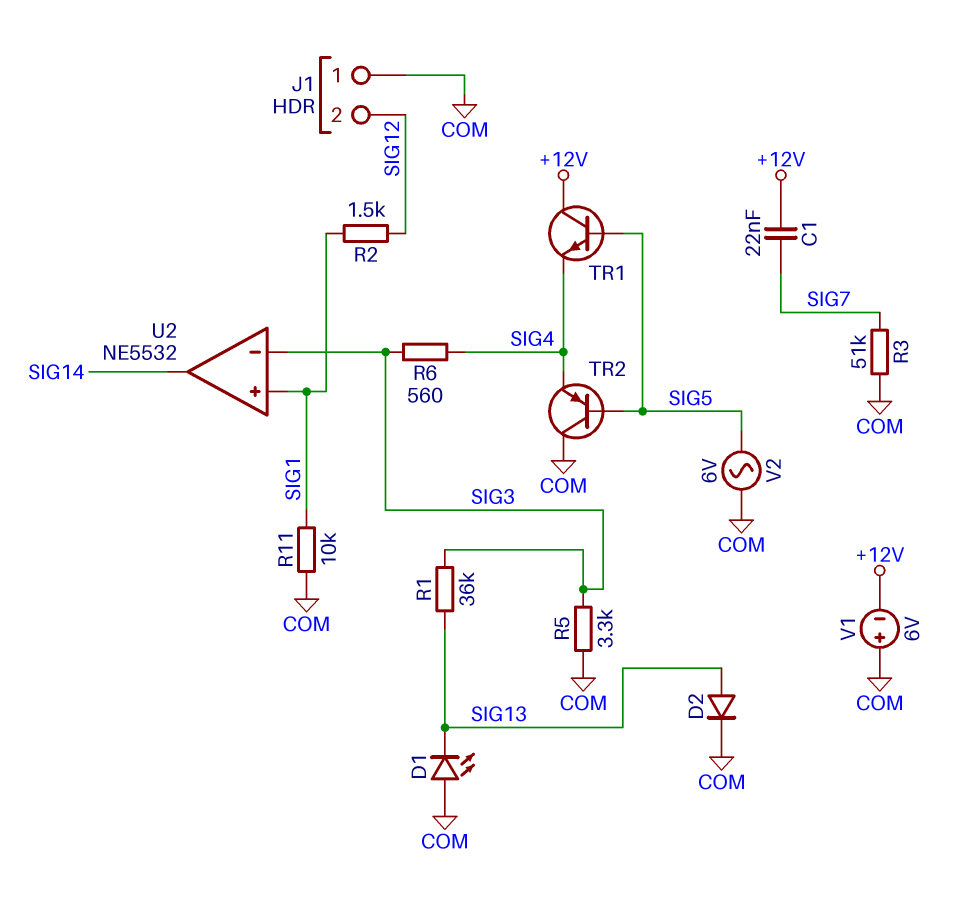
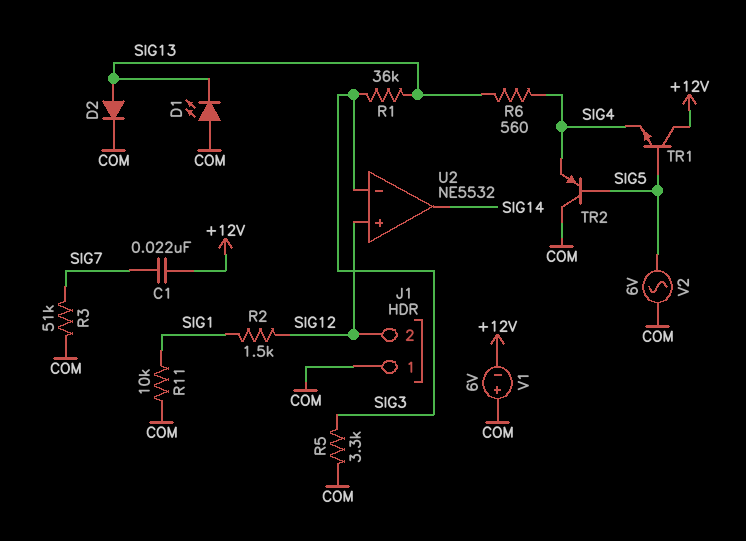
R6: 560 (SIG3, SIG4) -> 560 (SIG4, SIG13)
U2 pin in+: SIG1 -> SIG12

